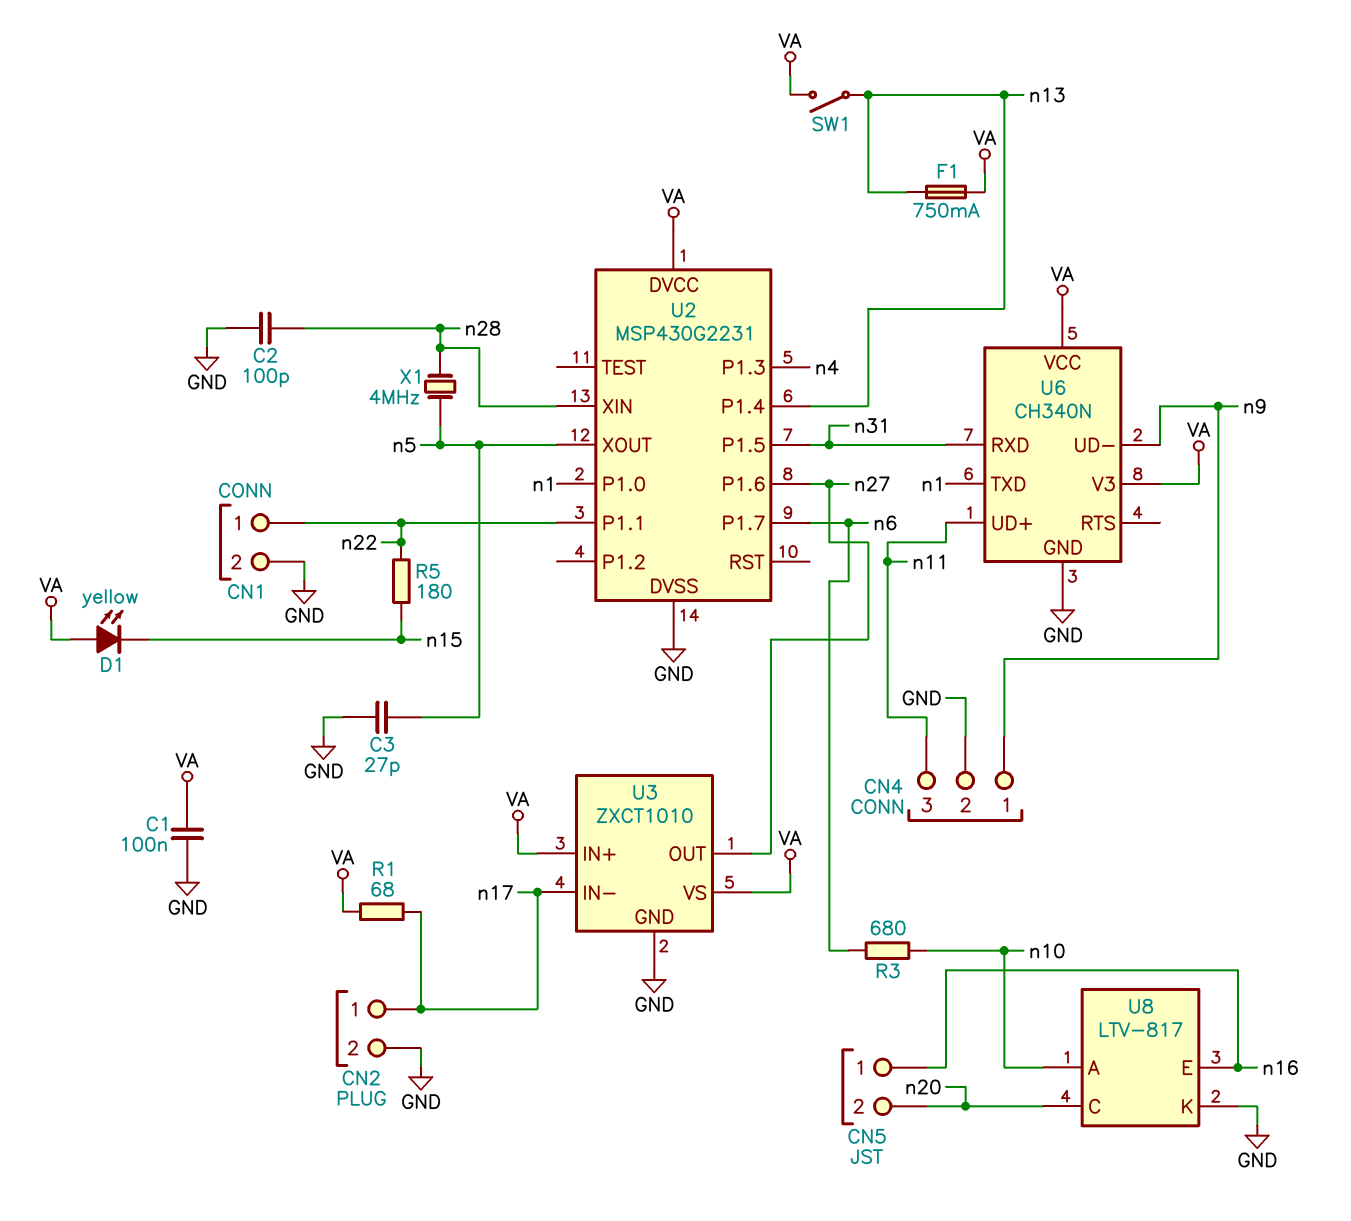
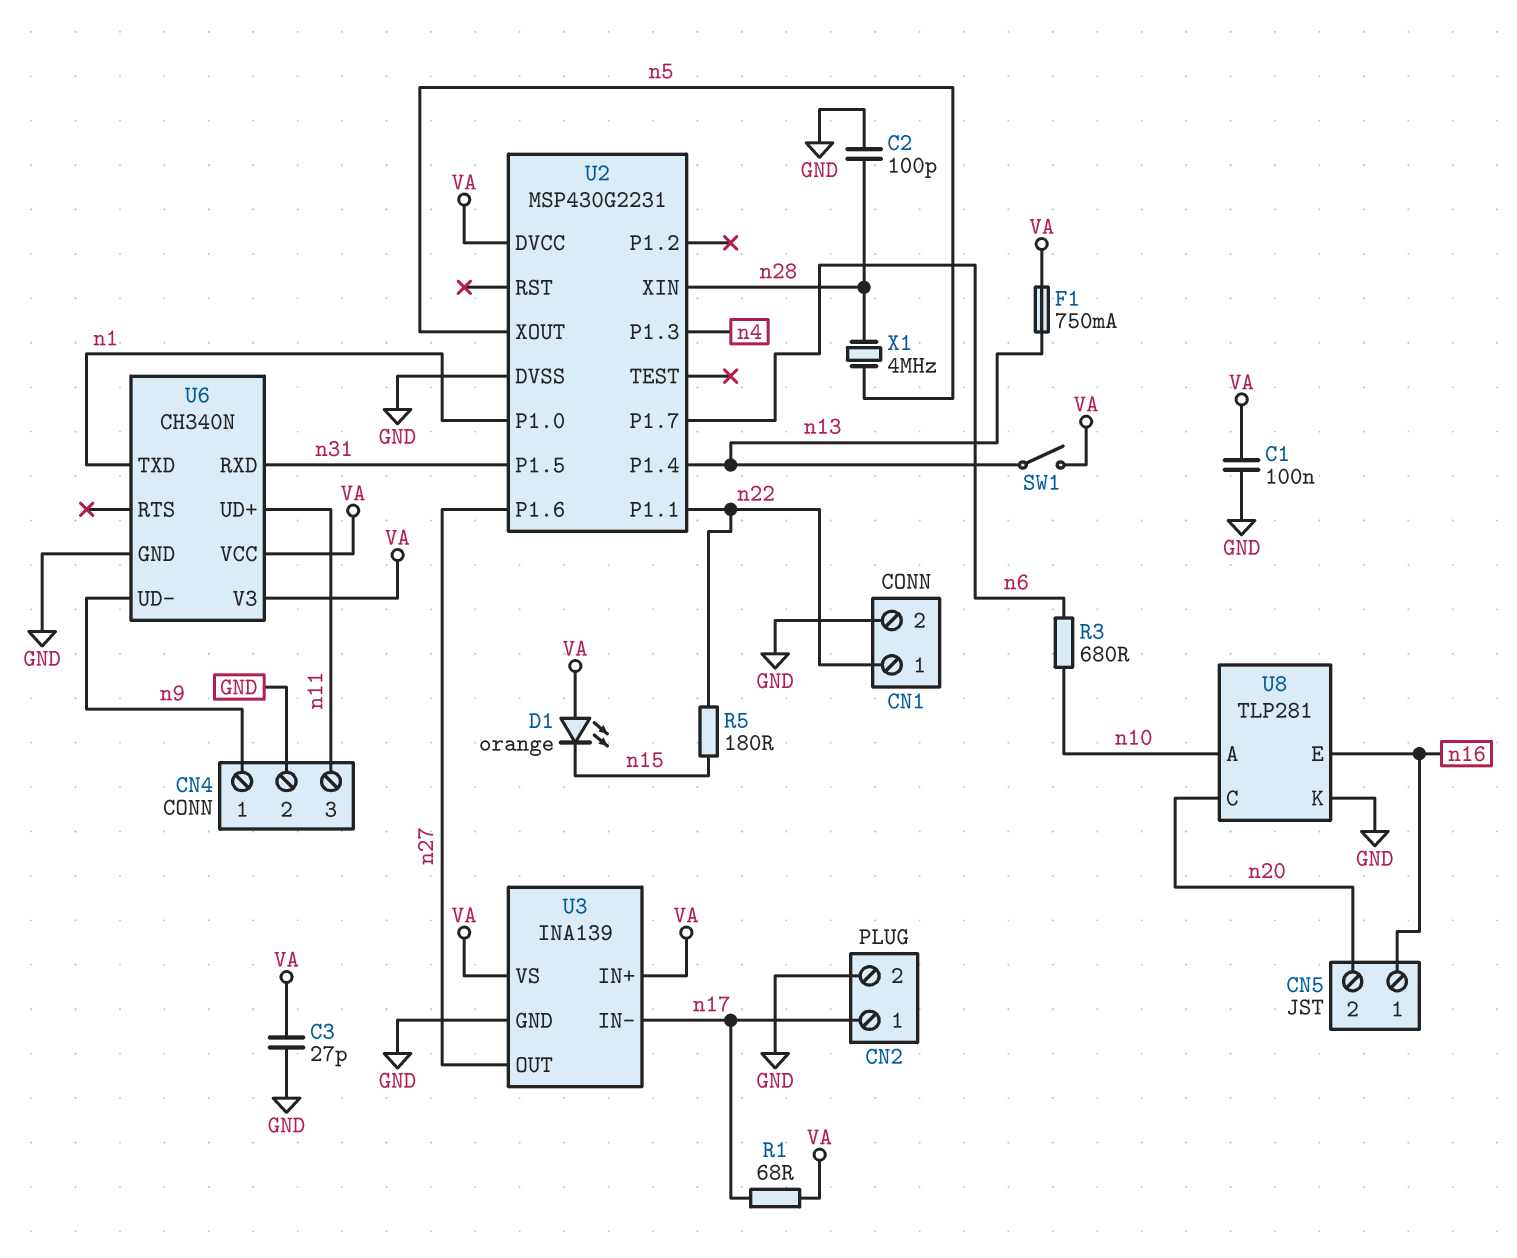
C3: 27pF (GND, n5) -> 27pF (GND, VA)
D1: LED yellow (A VA, K n15) -> LED orange (A VA, K n15)
U3: ZXCT1010 -> INA139
U8: LTV-817 -> TLP281

